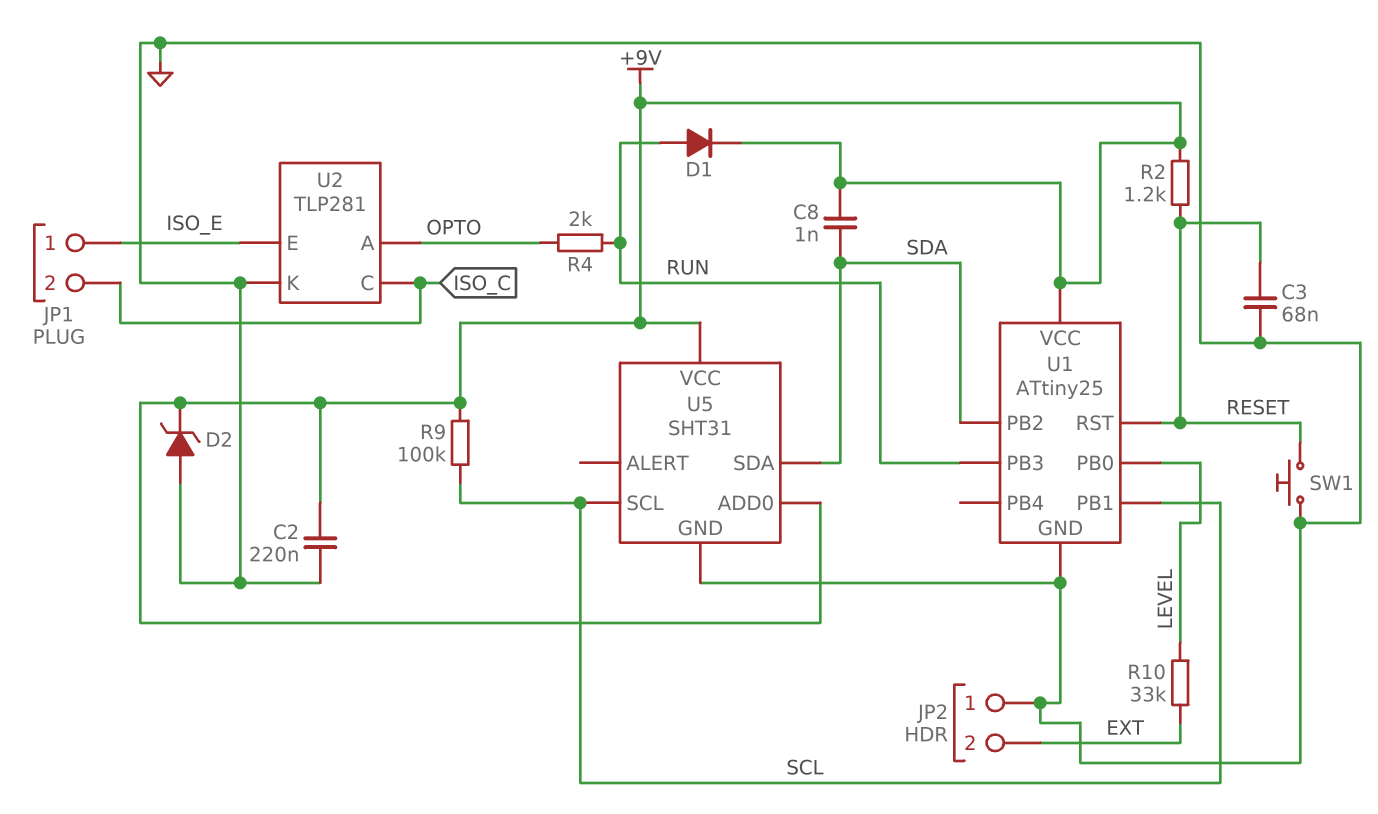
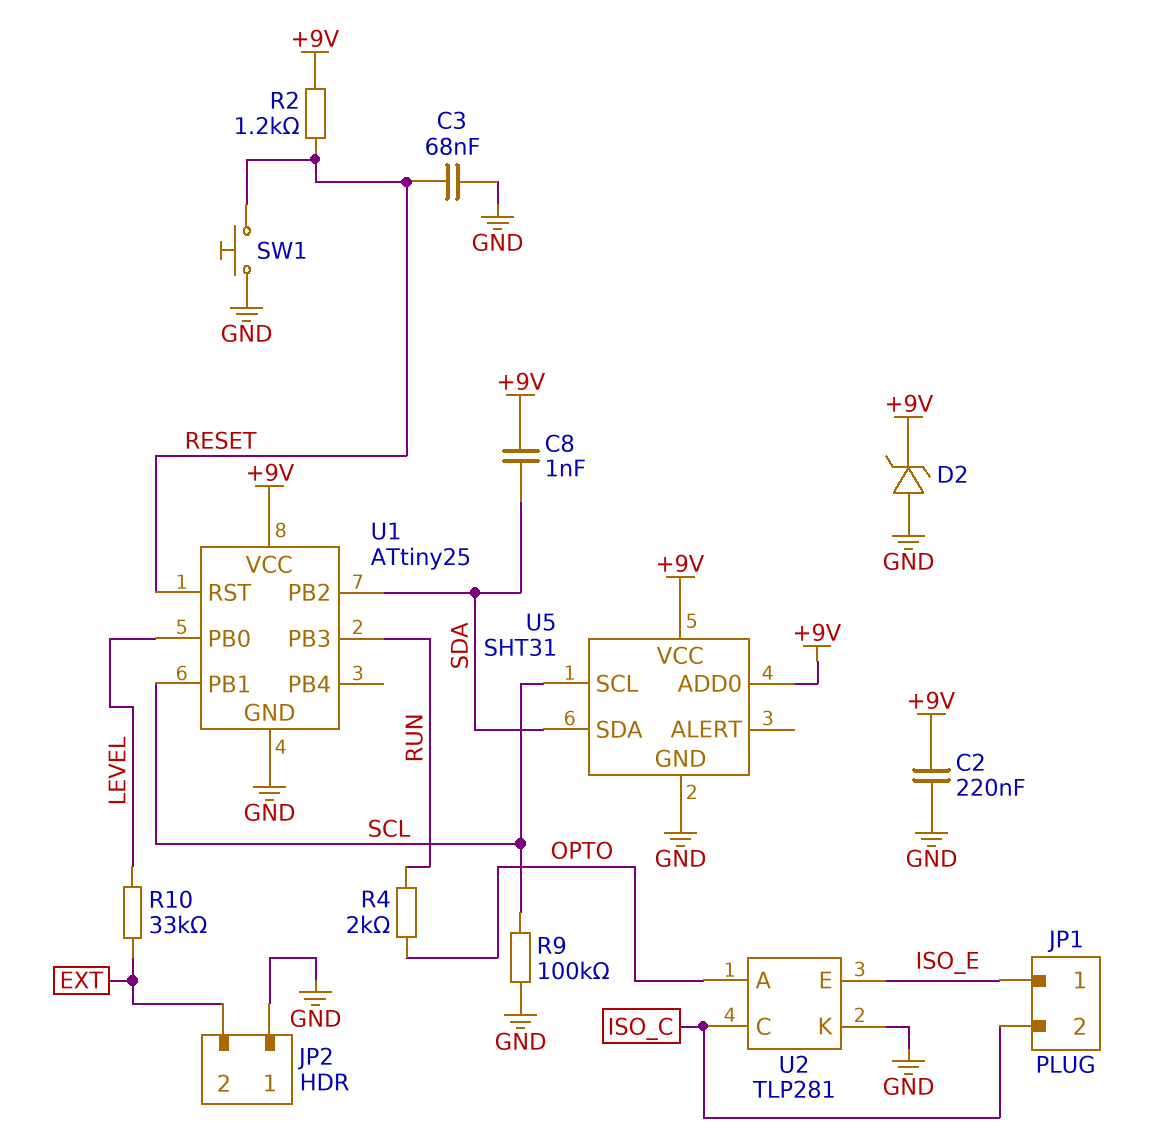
D1: diode (A RUN, K +9V) -> none
R9: 100k (+9V, SCL) -> 100k (GND, SCL)

